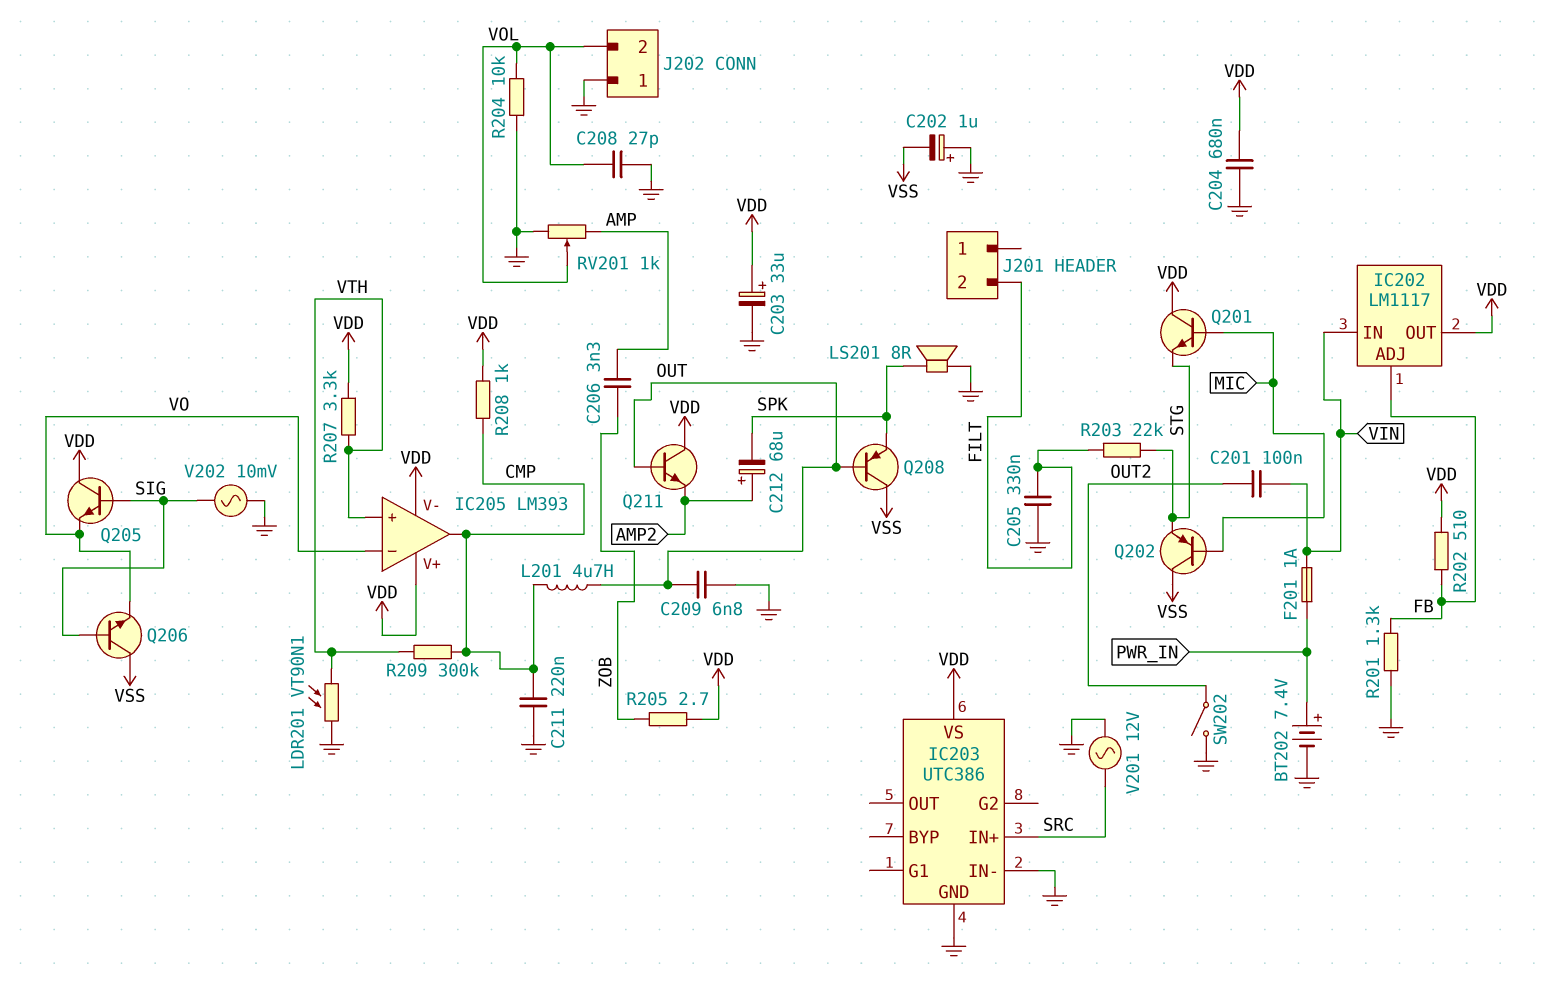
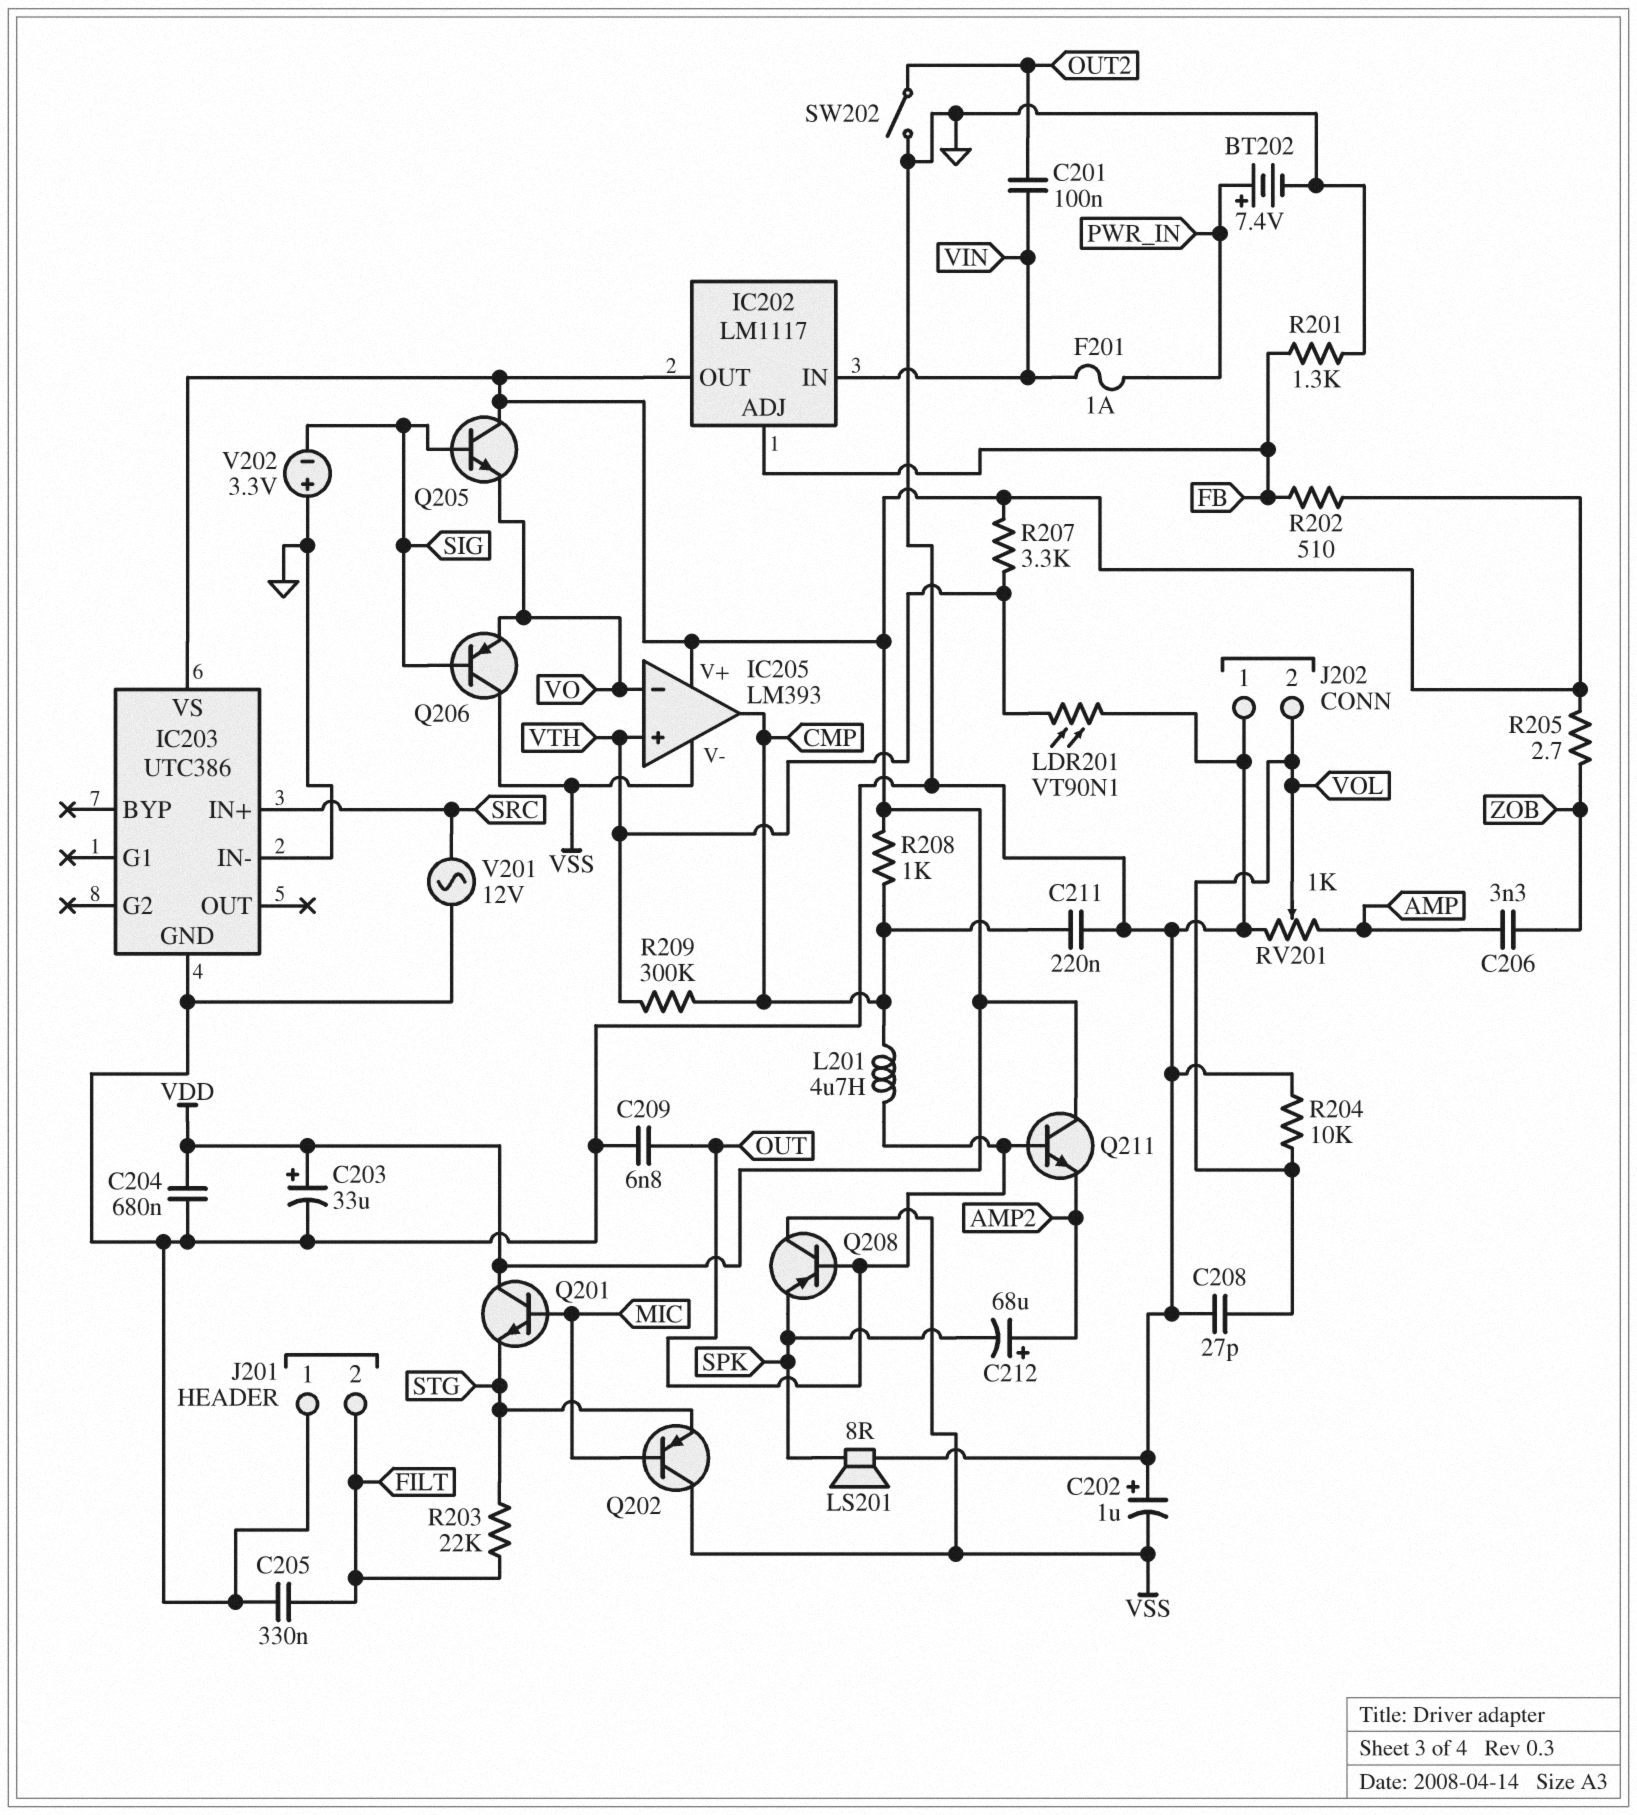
IC205 pin V-: VDD -> VSS
J201 pin 1: none -> GND
Q206: NPN (B SIG, C VSS, E VO) -> PNP (B SIG, C VSS, E VO)
V202: AC 10mV (GND, SIG) -> 3.3V (plus GND, minus SIG)

